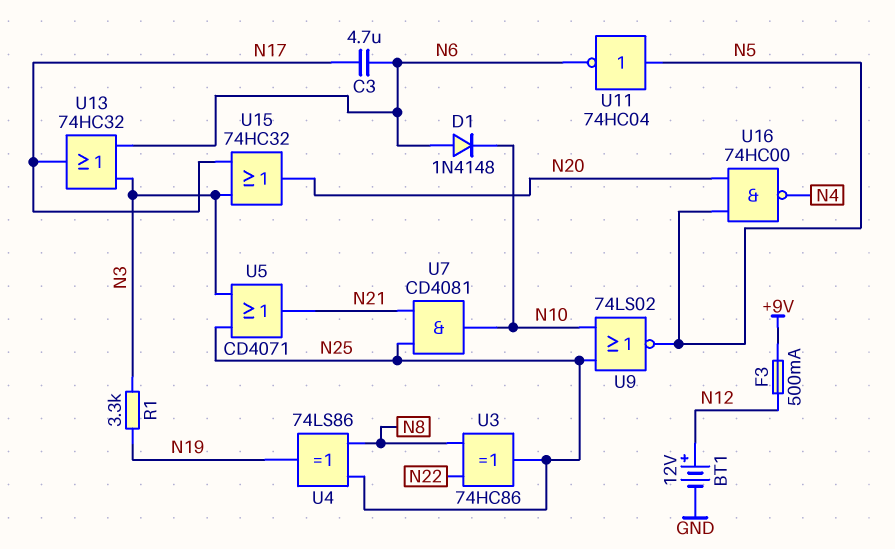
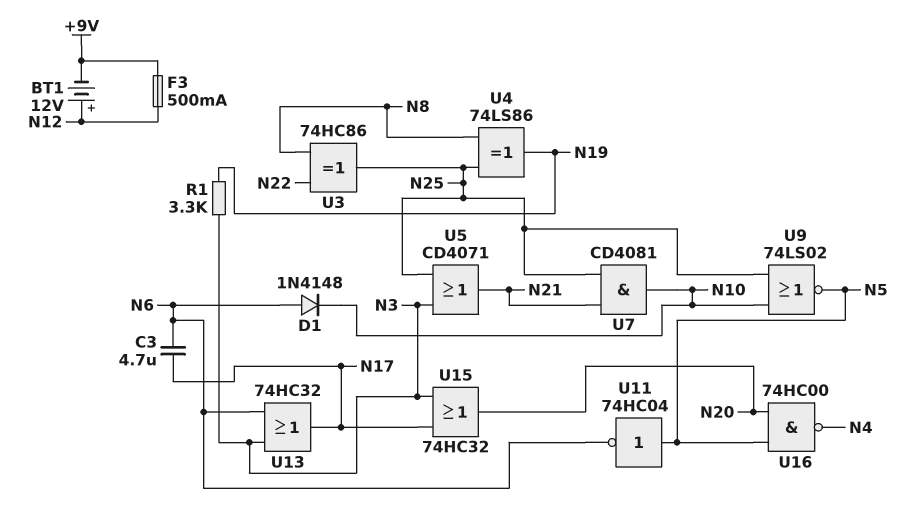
BT1: 12V (plus N12, minus GND) -> 12V (plus N12, minus +9V)

